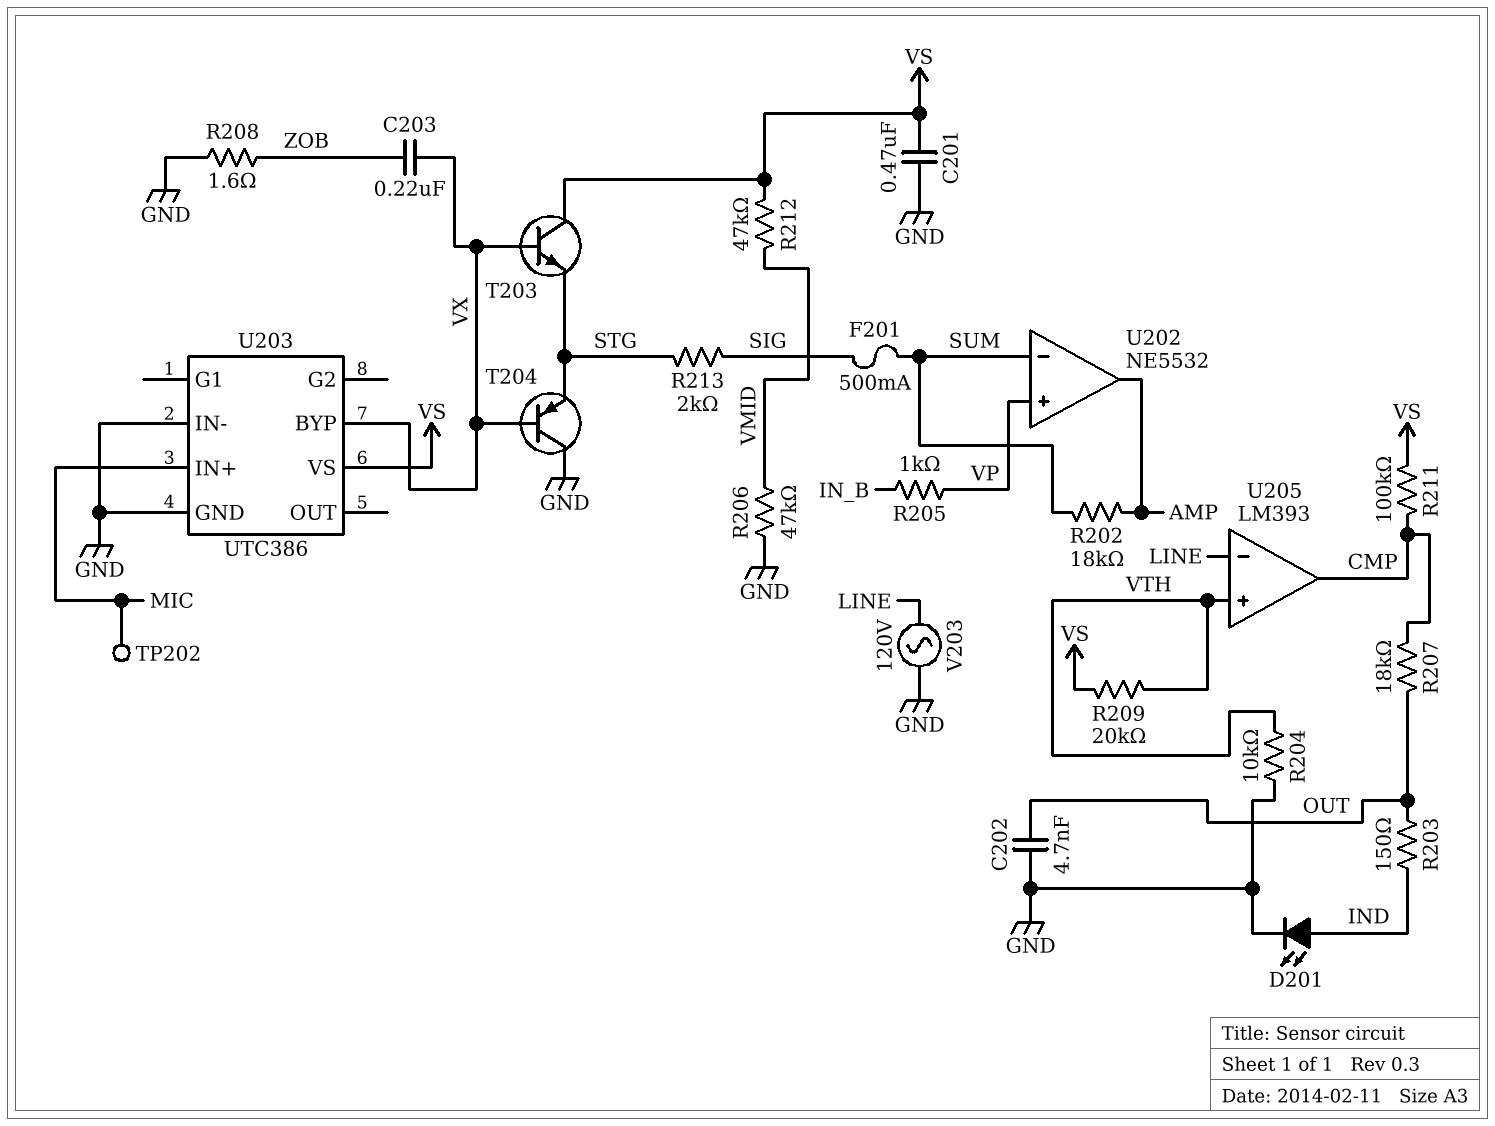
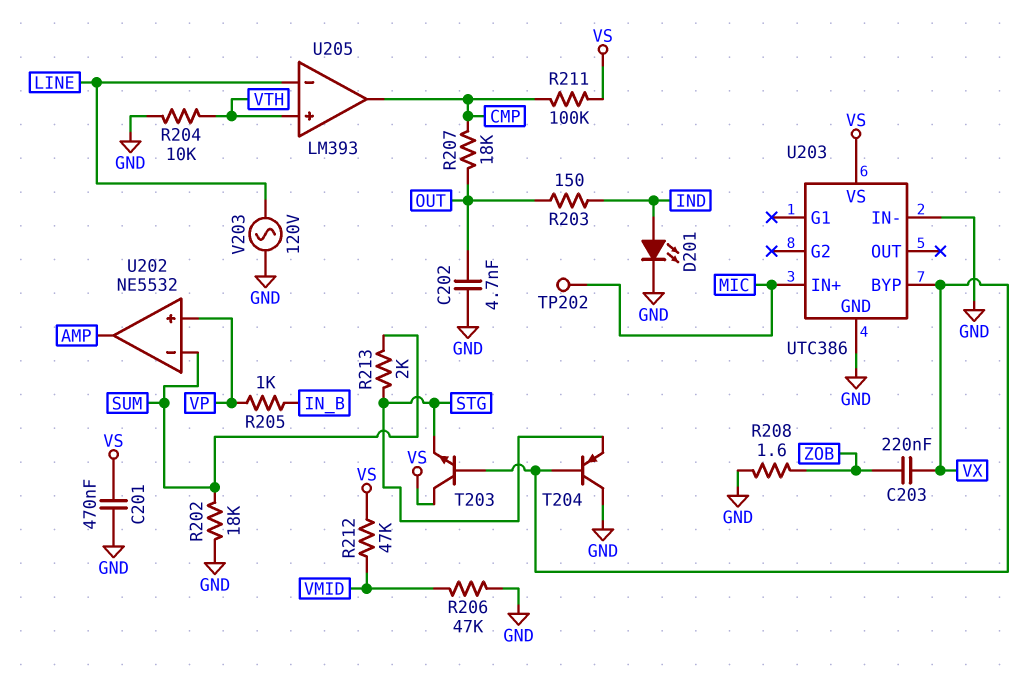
F201: 500mA (SIG, SUM) -> none
R202: 18k (AMP, SUM) -> 18k (GND, SUM)
R209: 20k (VS, VTH) -> none
R213: 2k (SIG, STG) -> 2k (STG, SUM)

